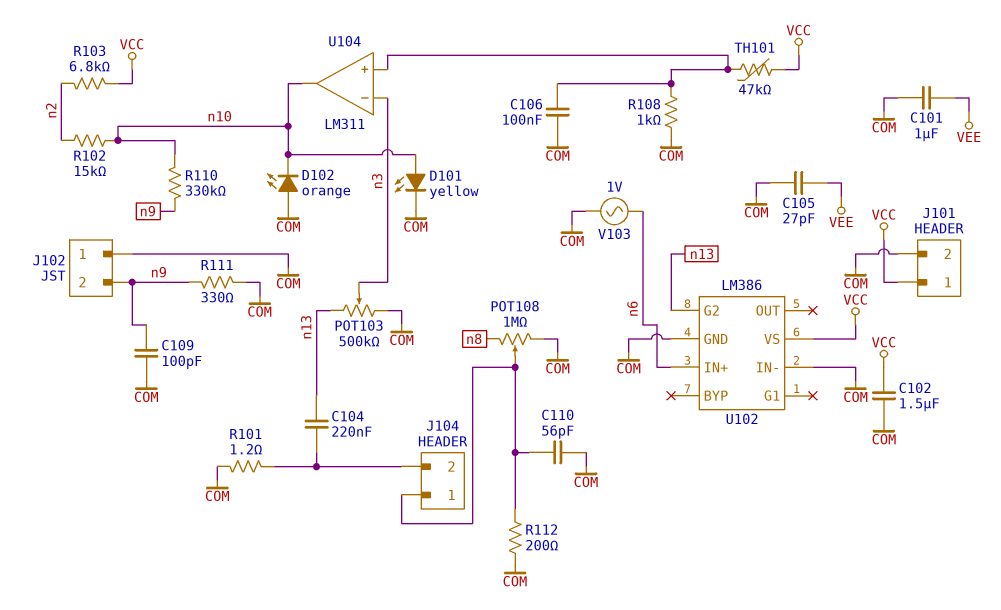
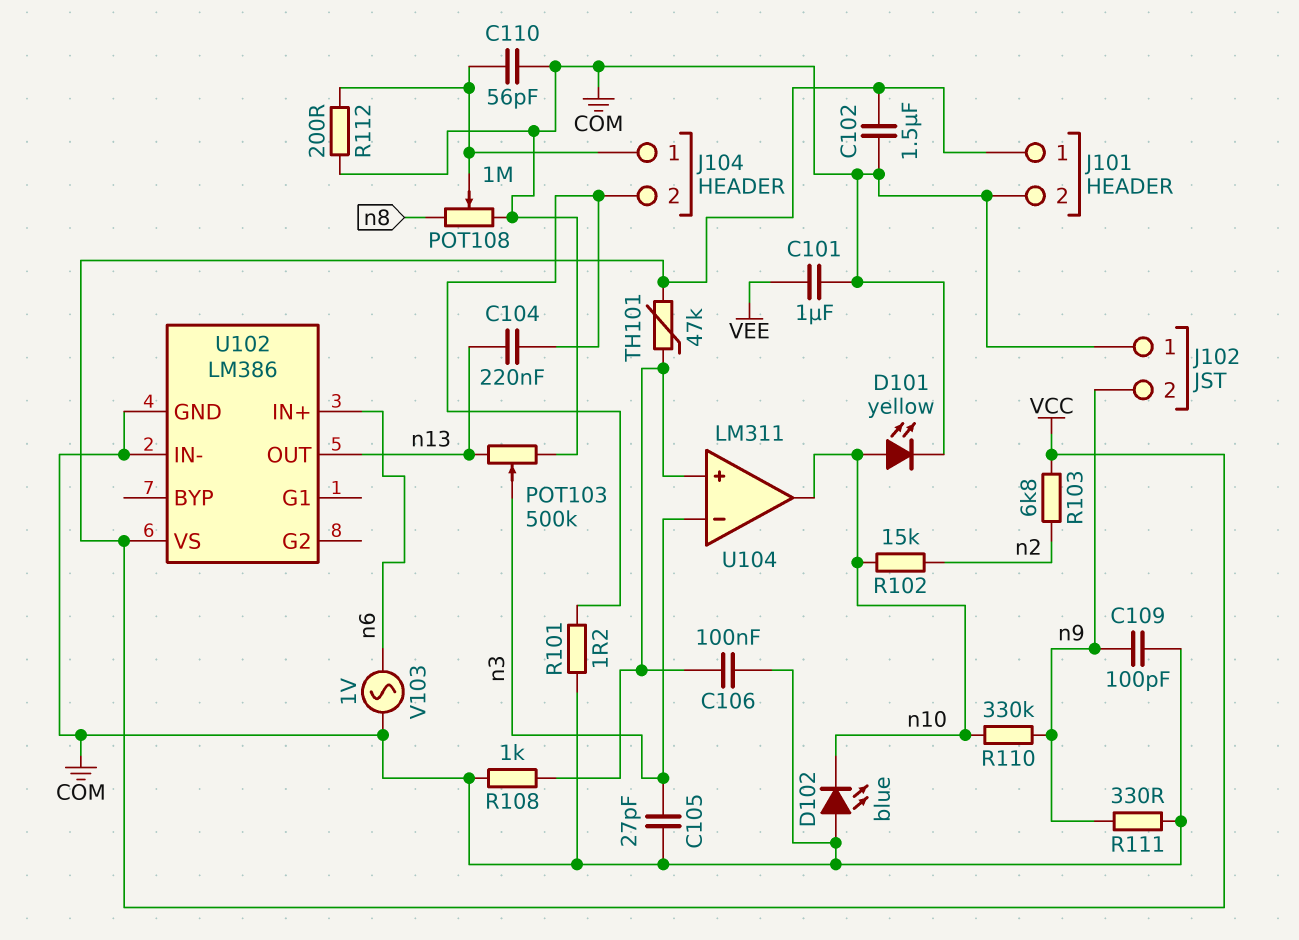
C105: 27pF (COM, VEE) -> 27pF (COM, n3)
D102: LED orange (A COM, K n10) -> LED blue (A COM, K n10)
U102 pin G2: n13 -> none
U102 pin OUT: none -> n13

